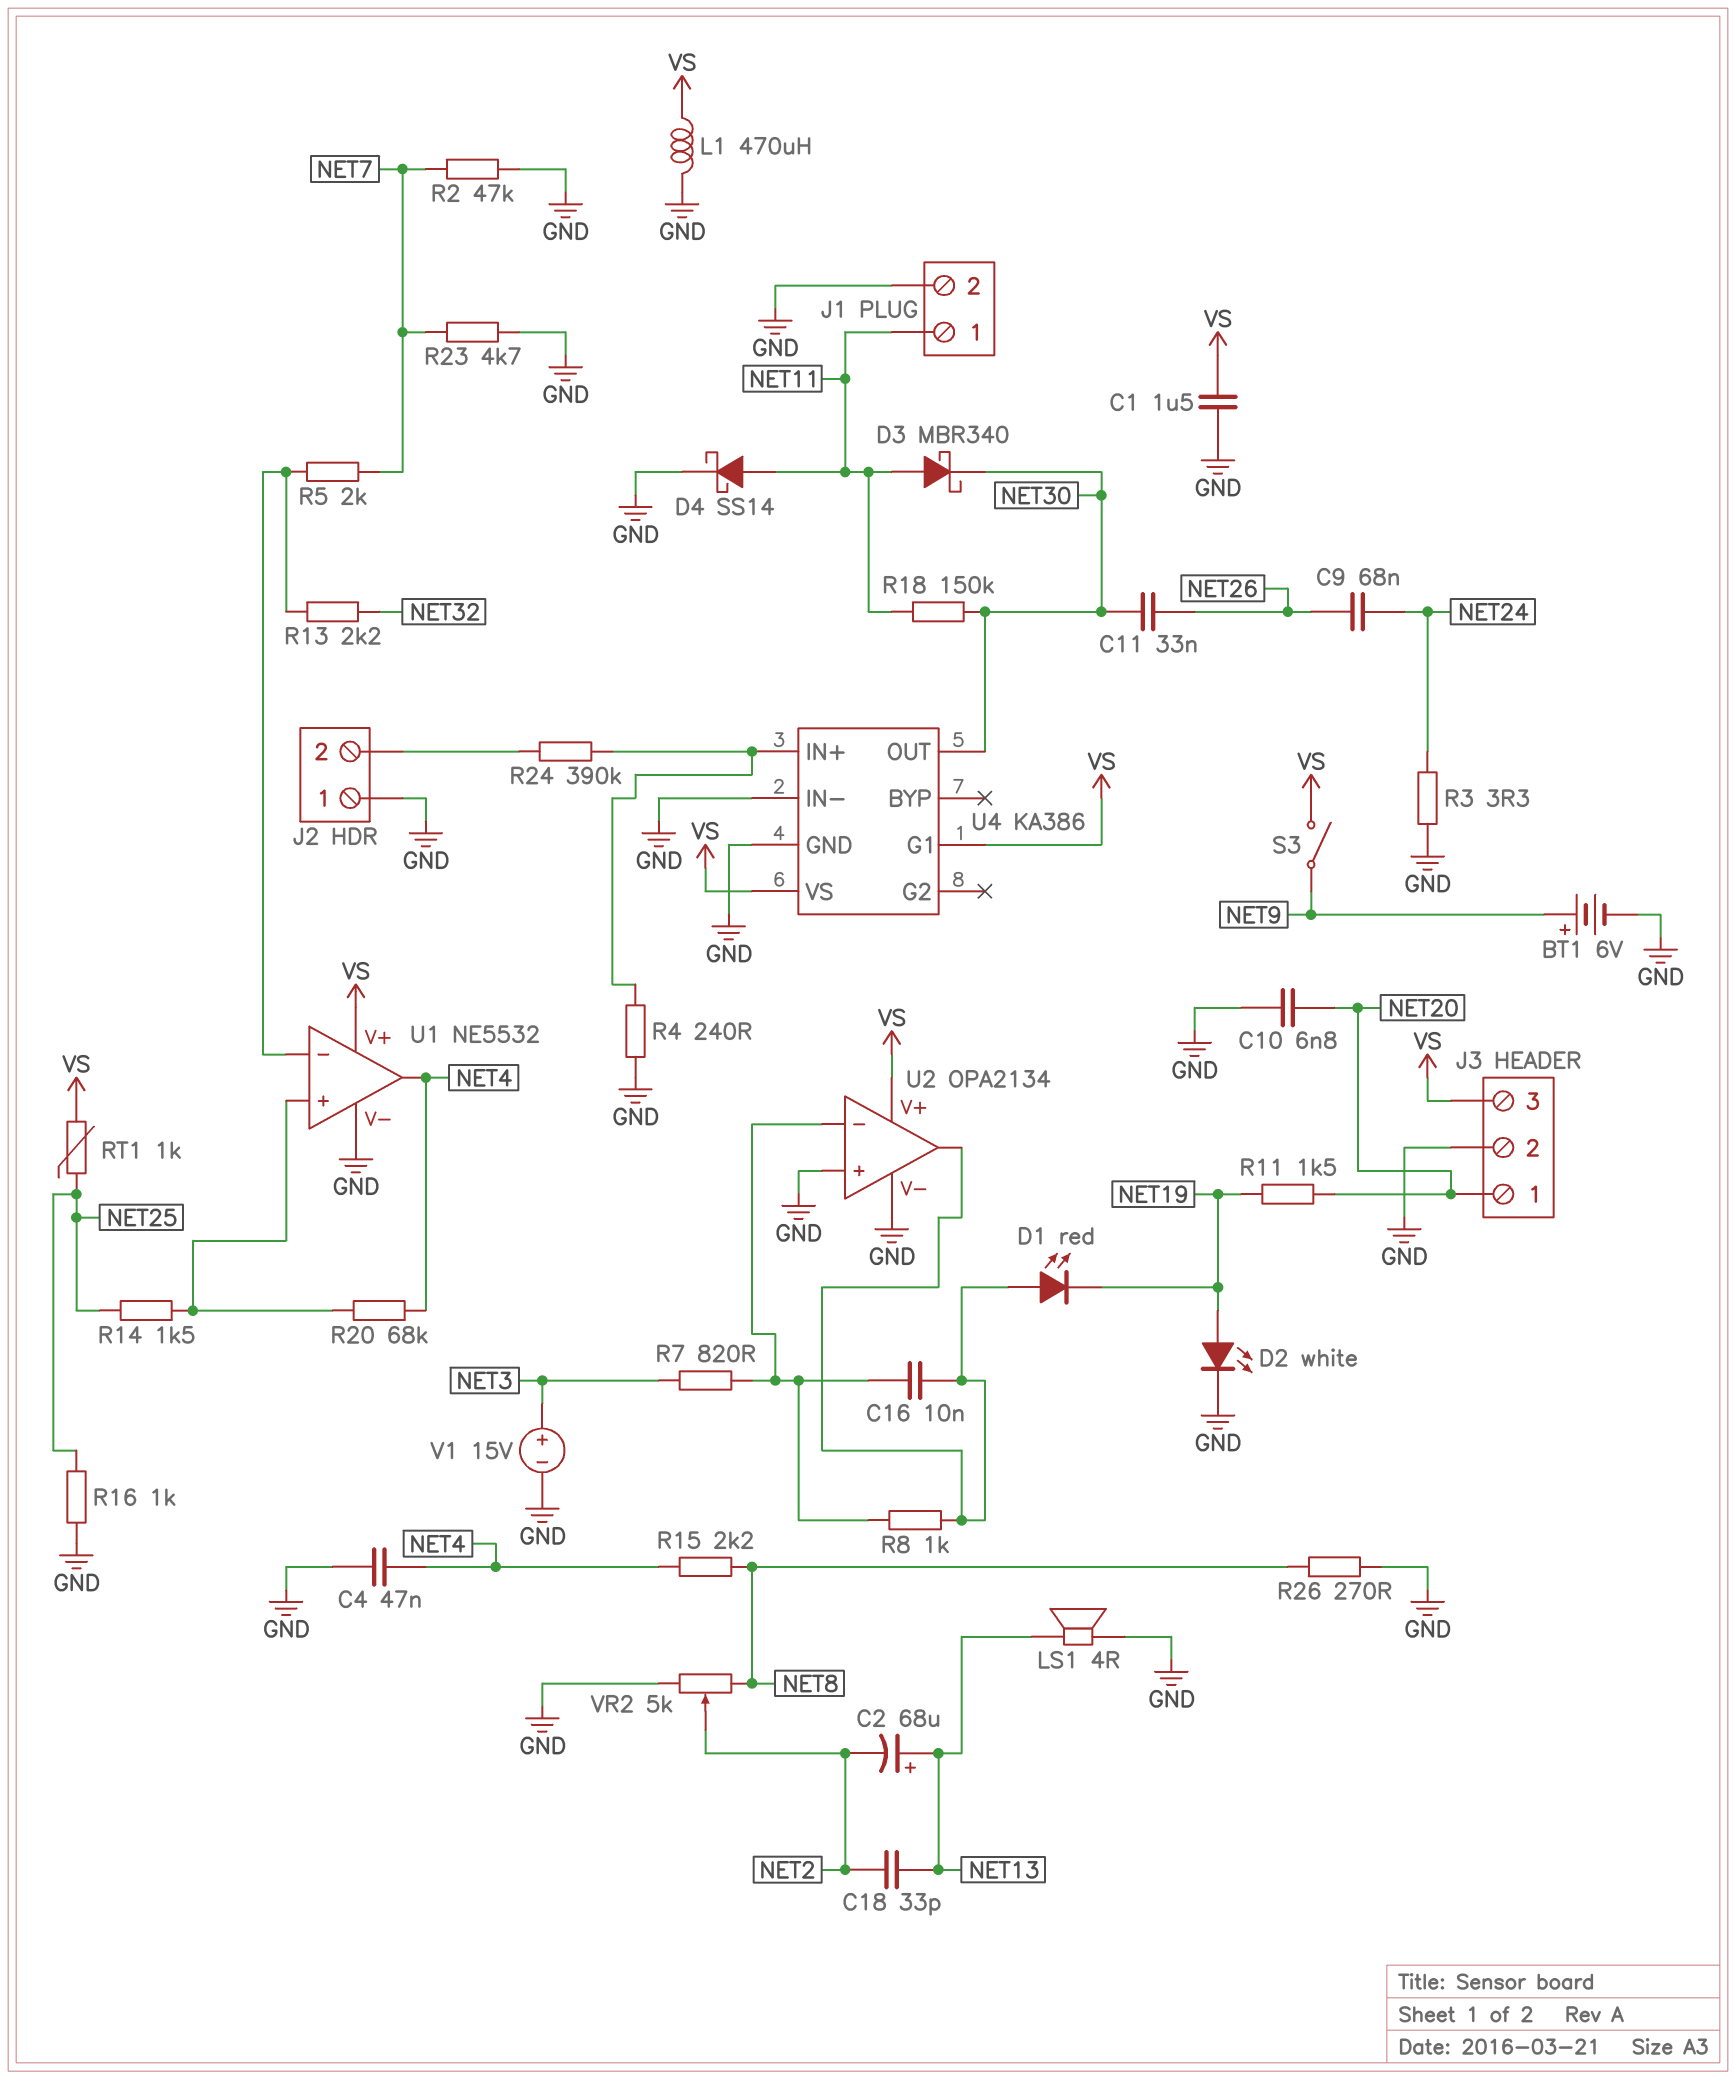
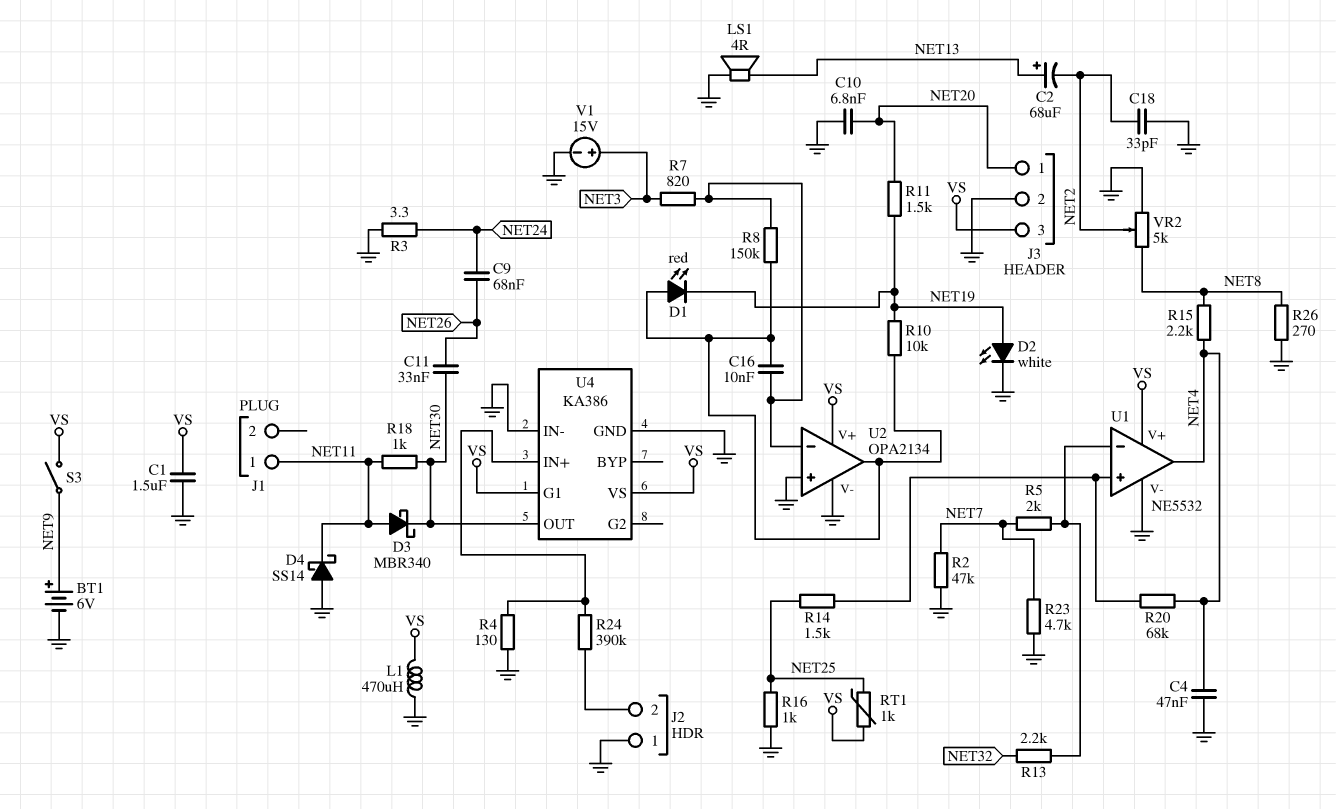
C18: 33pF (NET2, NET13) -> 33pF (GND, NET2)
D4: schottky SS14 (A NET11, K GND) -> schottky SS14 (A GND, K NET11)
J1 pin 2: GND -> none
R4: 240 (GND, U4/IN+) -> 130 (GND, U4/IN+)
R8: 1k (U2/in-, U2/out) -> 150k (U2/in-, U2/out)
R10: none -> 10k (NET19, U2/out)
R18: 150k (NET11, NET30) -> 1k (NET11, NET30)

